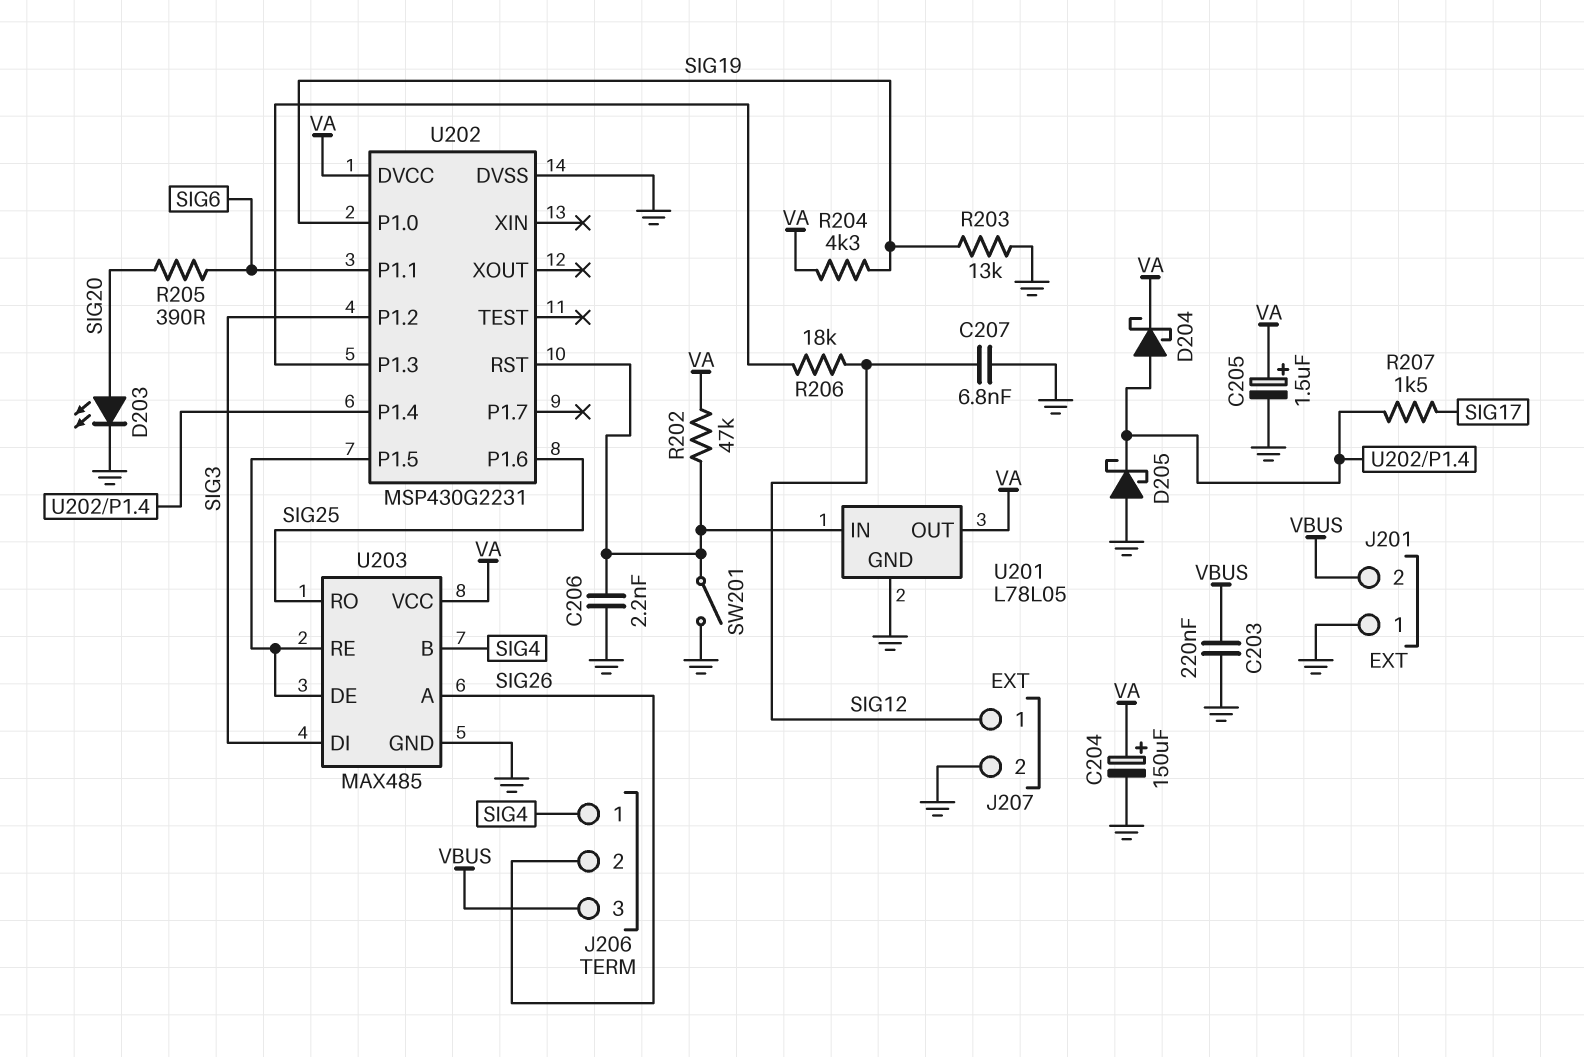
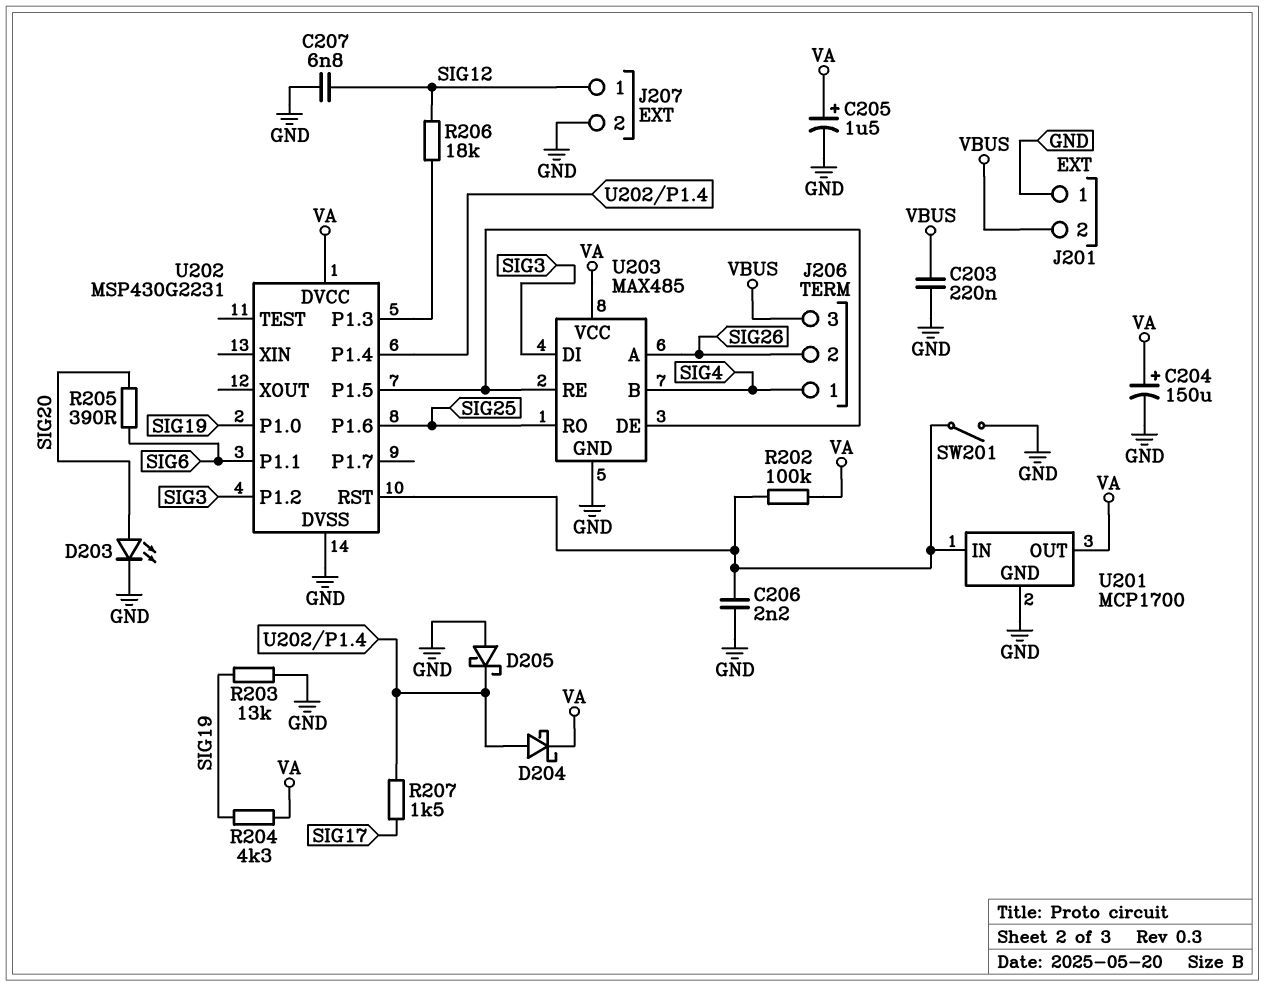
R202: 47k (U201/IN, VA) -> 100k (U201/IN, VA)
U201: L78L05 -> MCP1700

